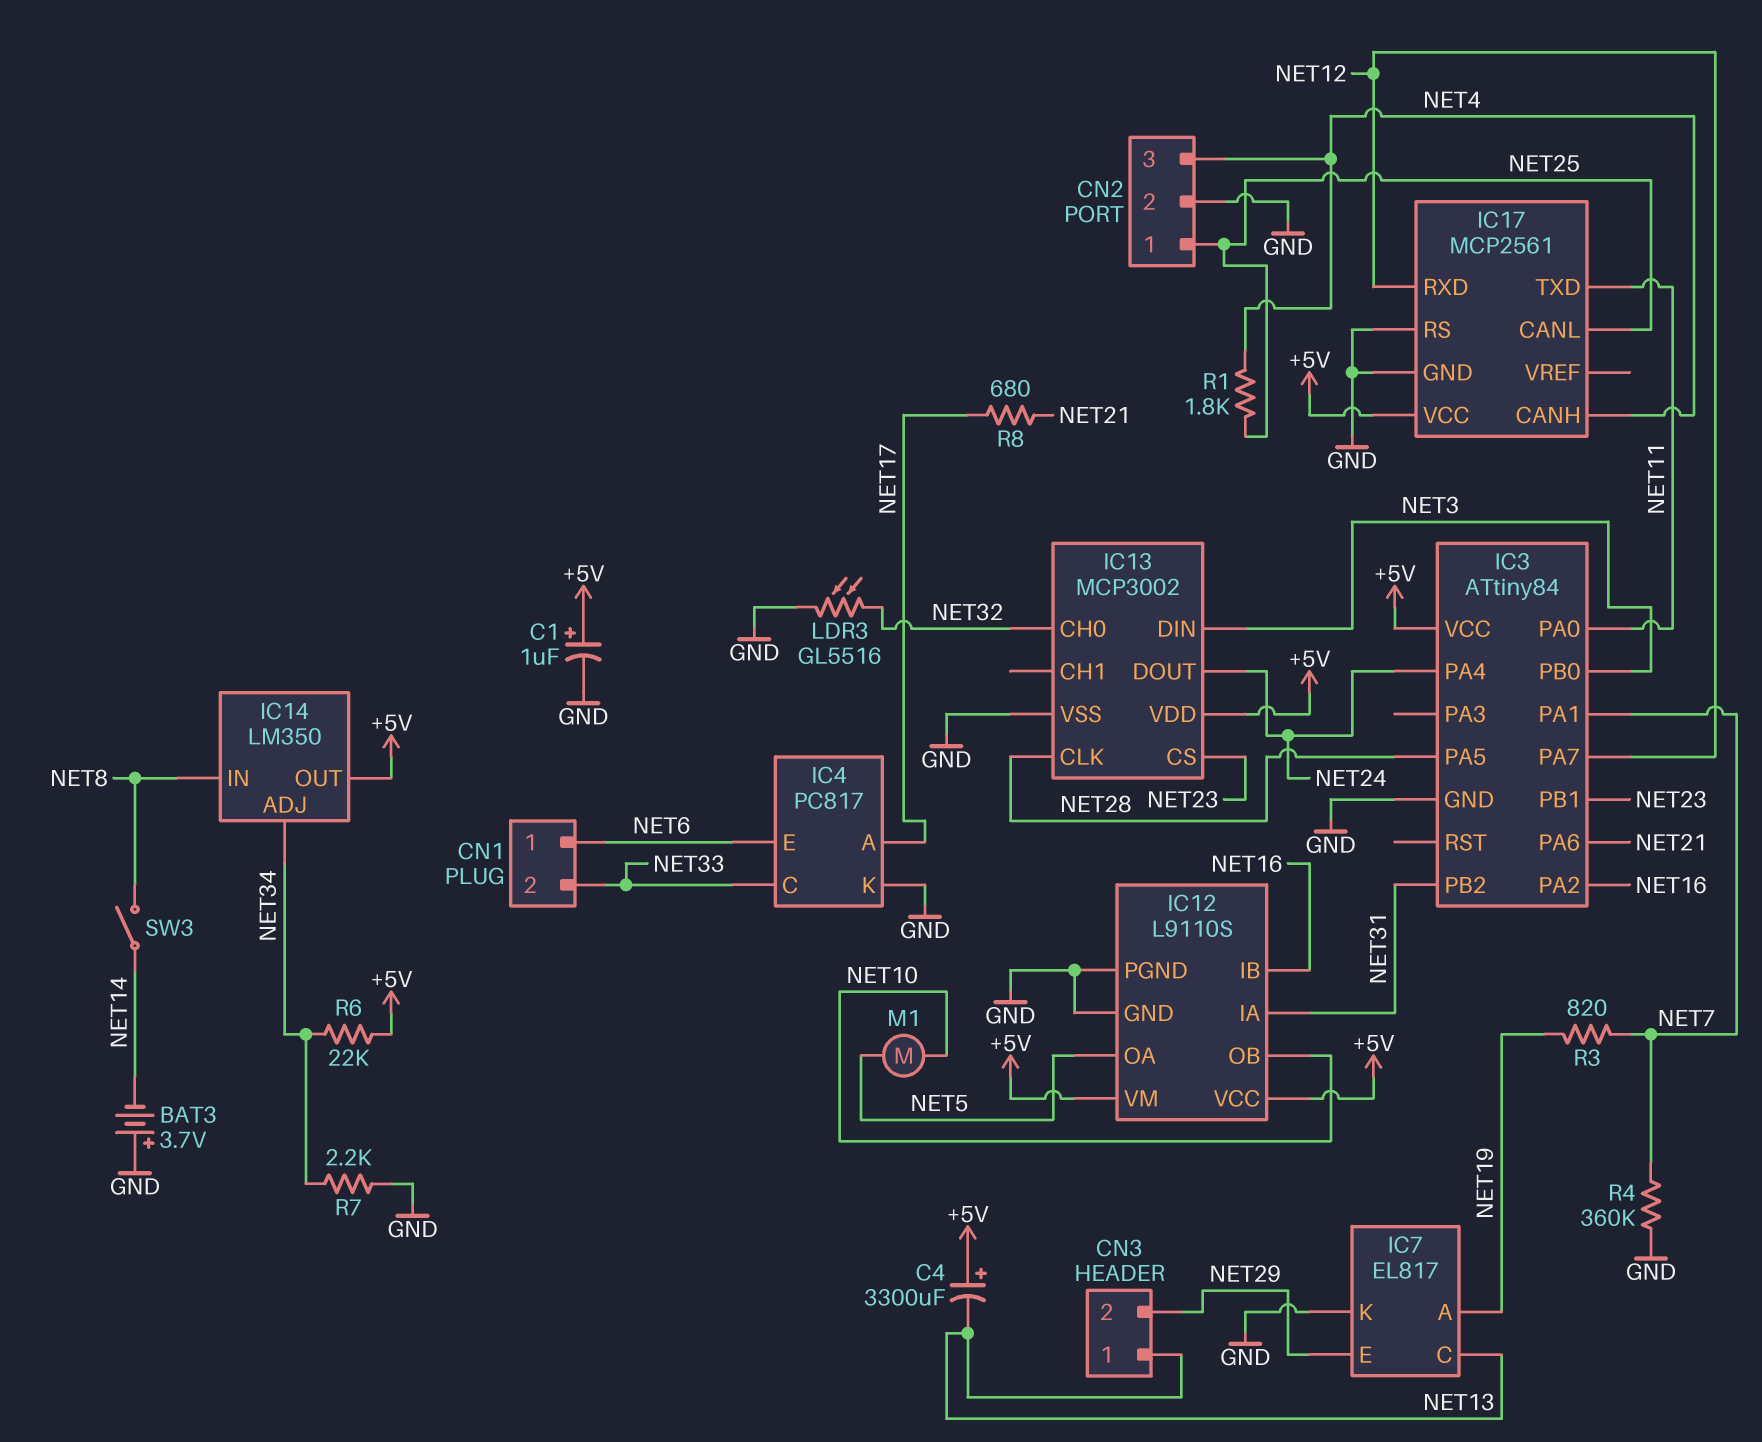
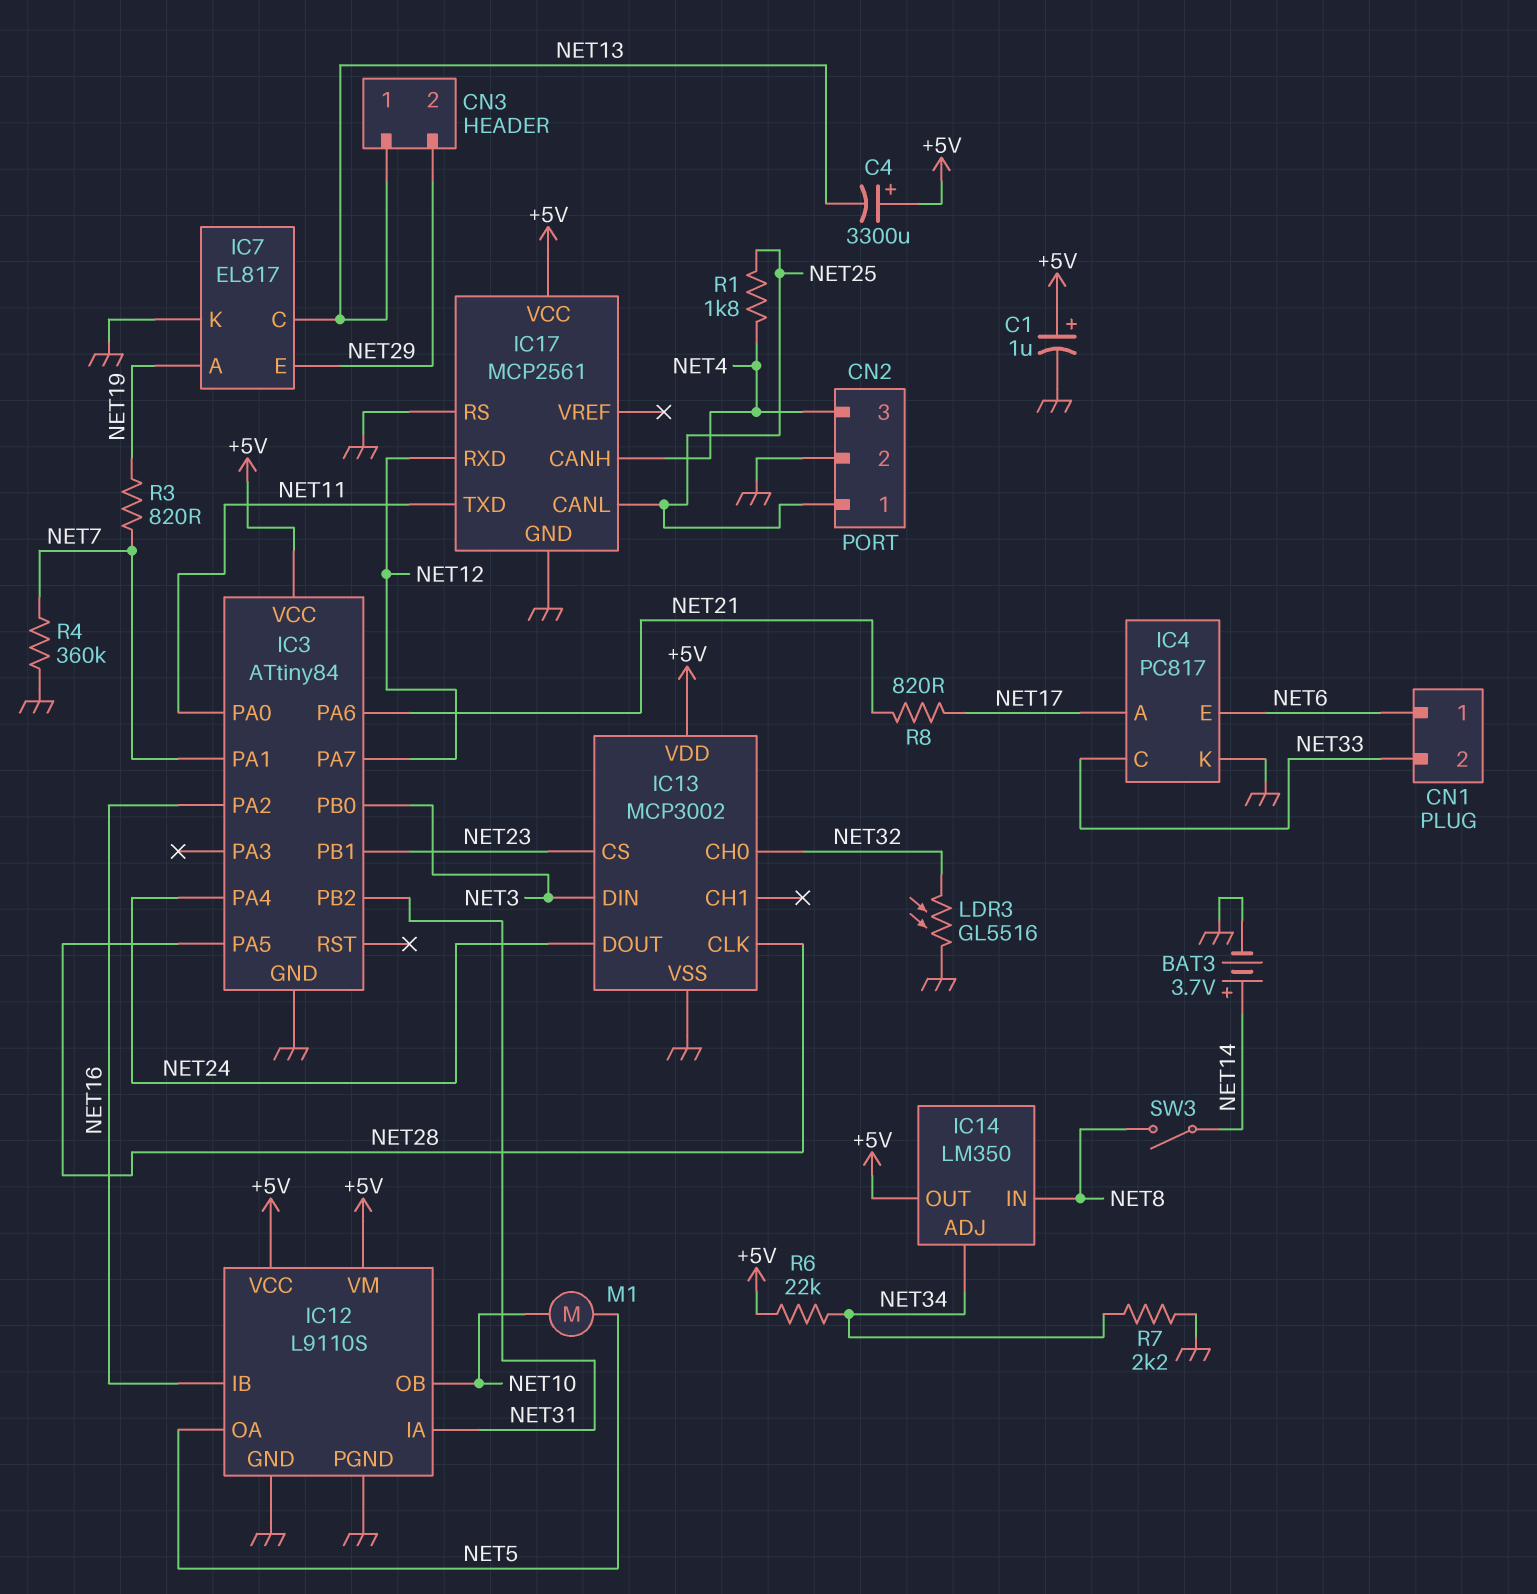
BAT3: 3.7V (plus GND, minus NET14) -> 3.7V (plus NET14, minus GND)
R8: 680 (NET17, NET21) -> 820 (NET17, NET21)

